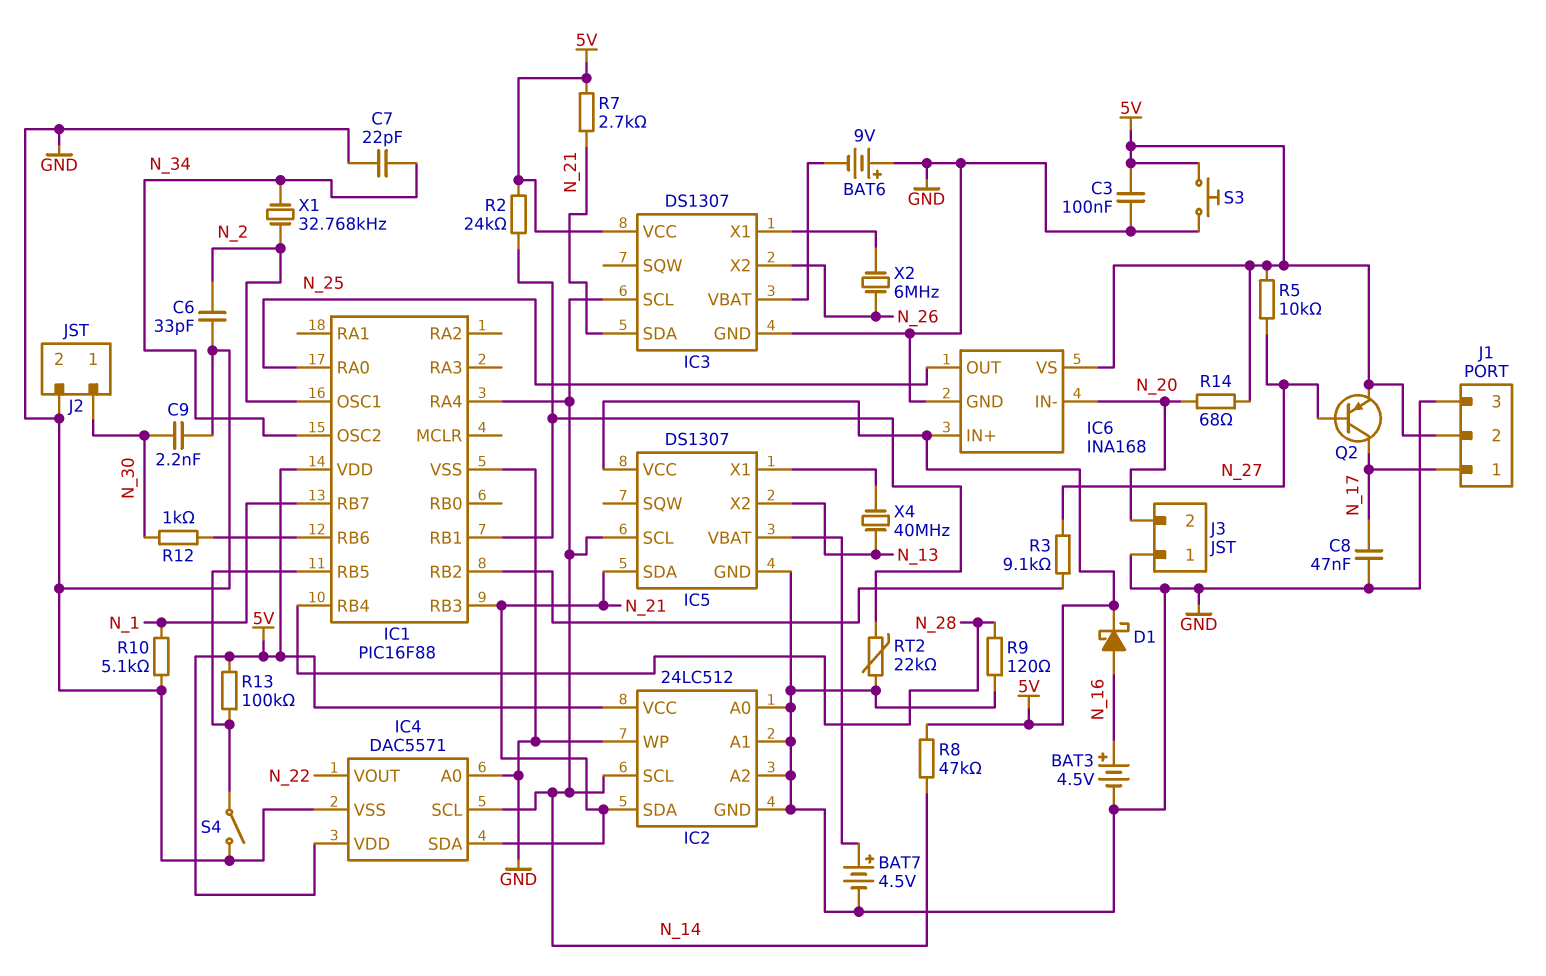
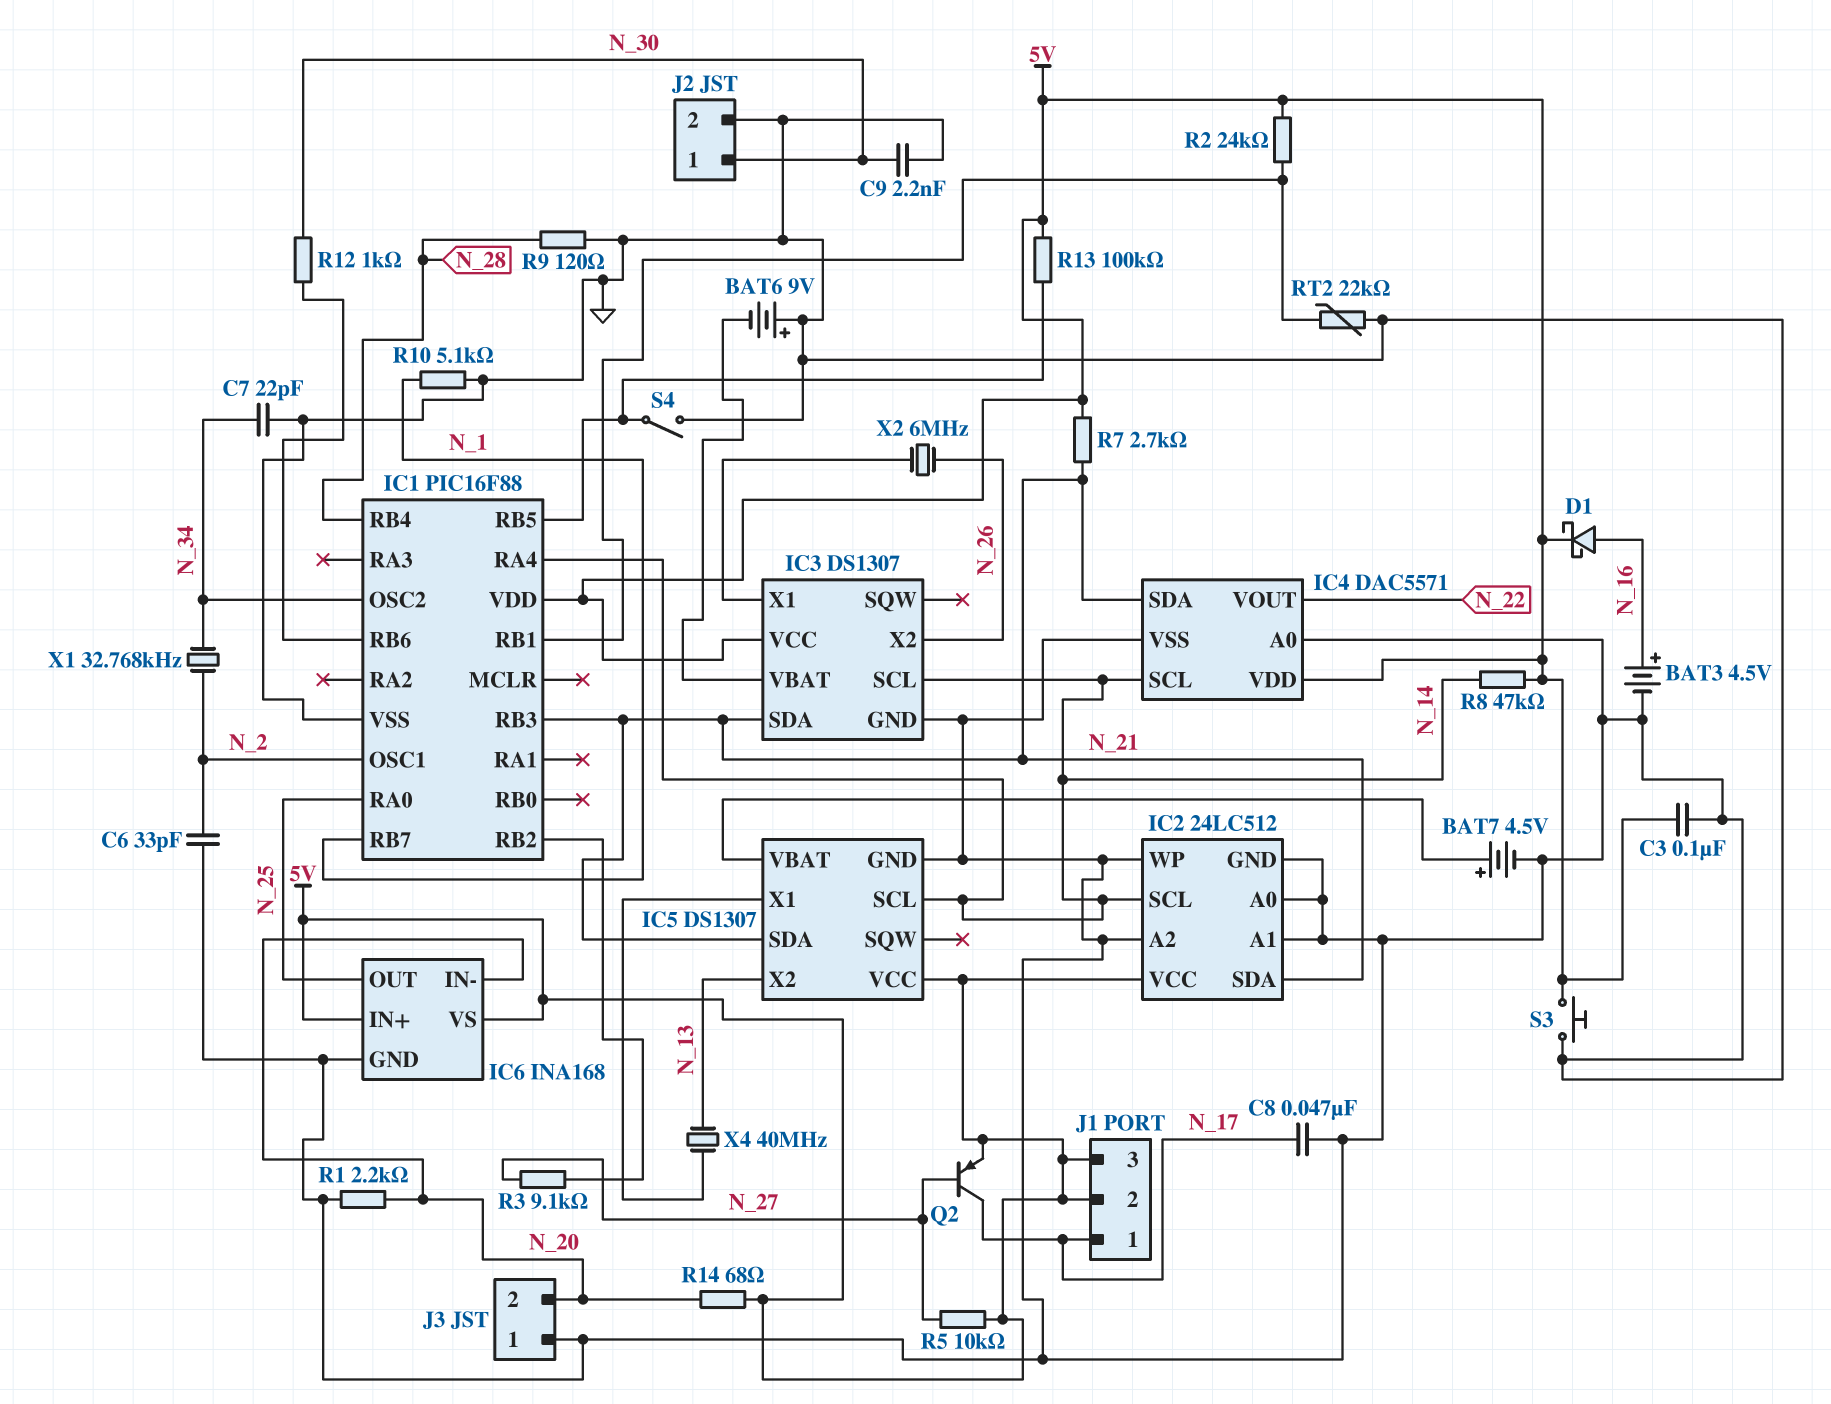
J1 pin 3: GND -> 5V
R1: none -> 2.2k (GND, N_20)

